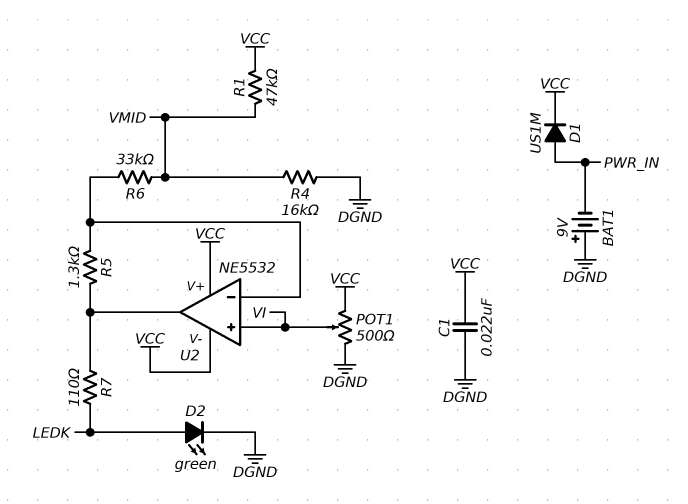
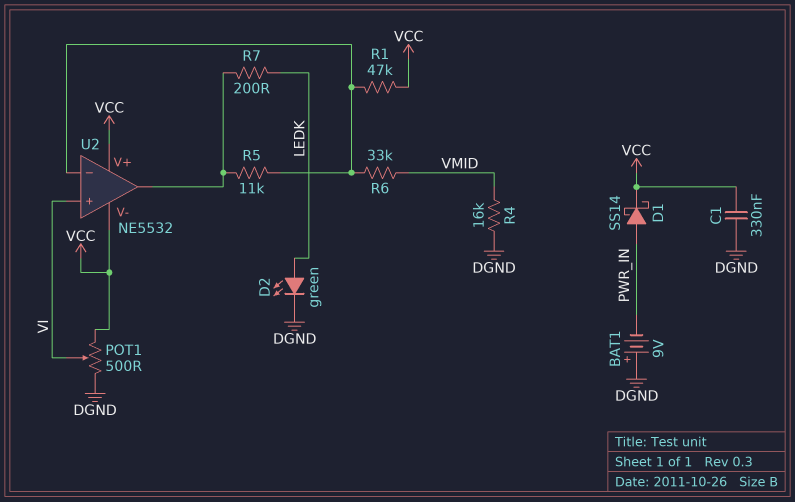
C1: 22nF (DGND, VCC) -> 330nF (DGND, VCC)
D1: diode US1M (A PWR_IN, K VCC) -> schottky SS14 (A PWR_IN, K VCC)
R1: 47k (VCC, VMID) -> 47k (U2/in-, VCC)
R5: 1.3k (U2/in-, U2/out) -> 11k (U2/in-, U2/out)
R7: 110 (LEDK, U2/out) -> 200 (LEDK, U2/out)

